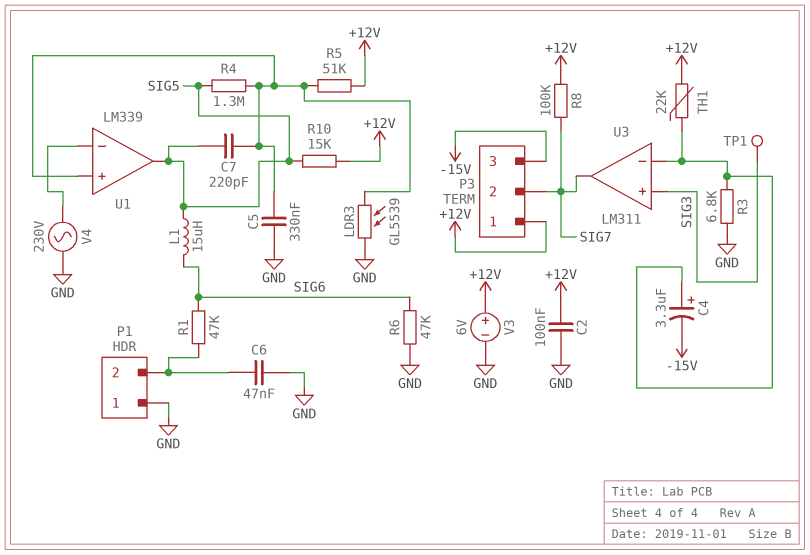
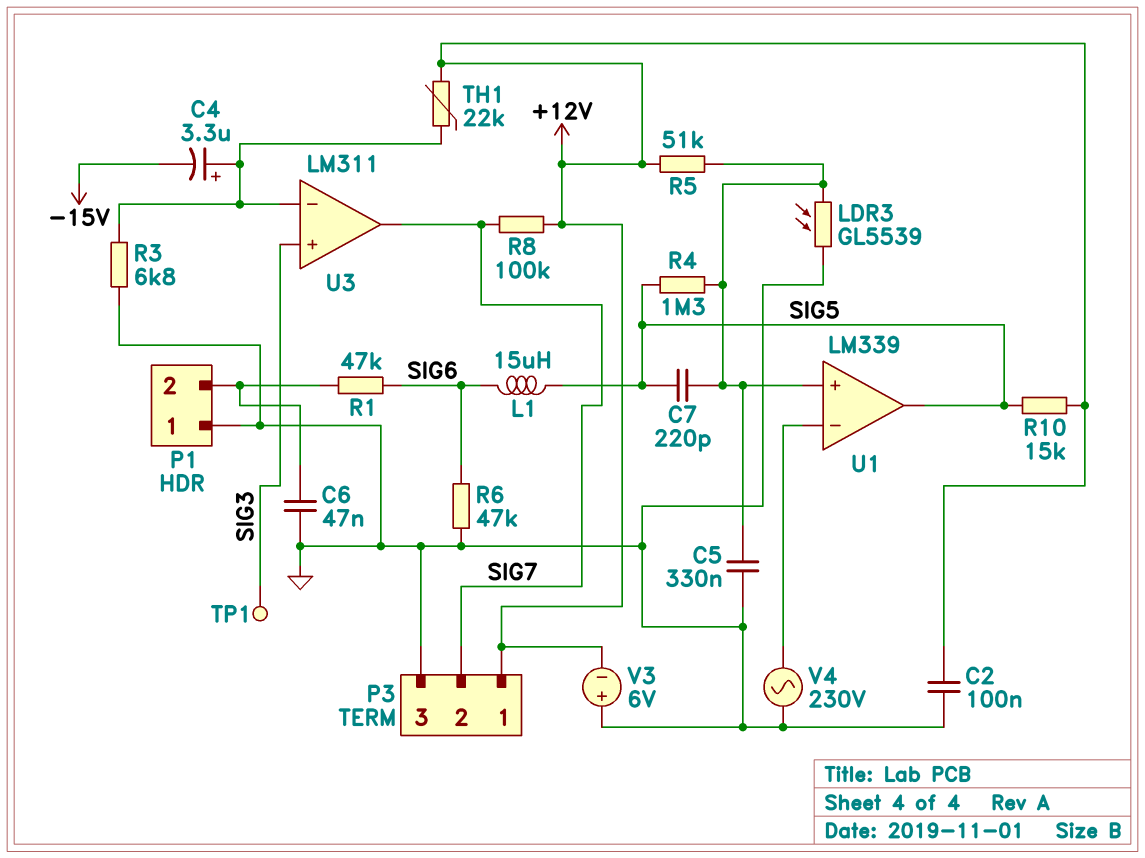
P3 pin 3: -15V -> GND
V3: 6V (plus +12V, minus GND) -> 6V (plus GND, minus +12V)

